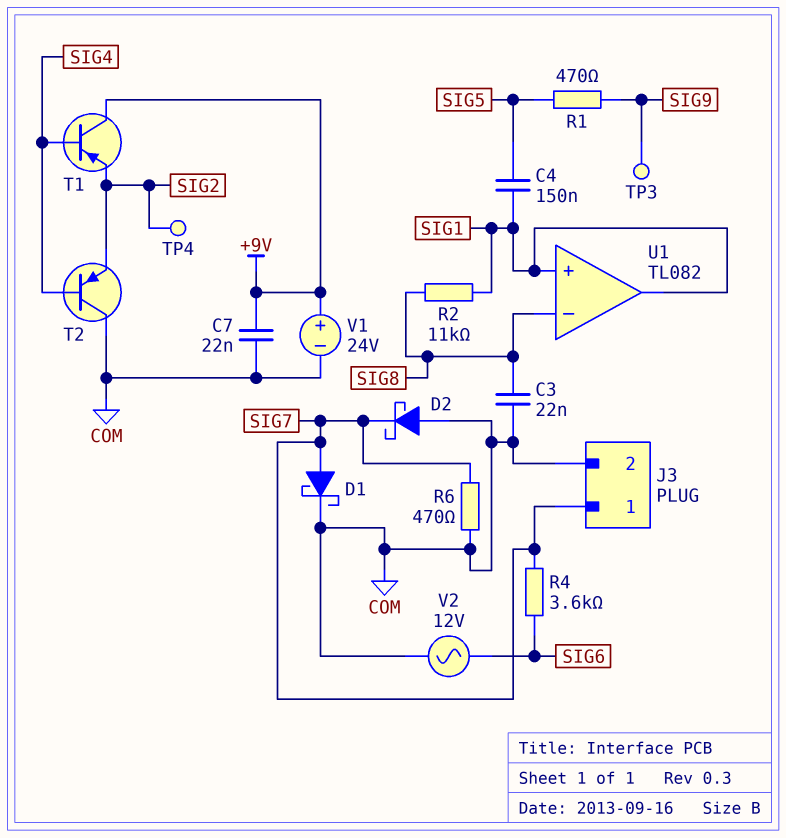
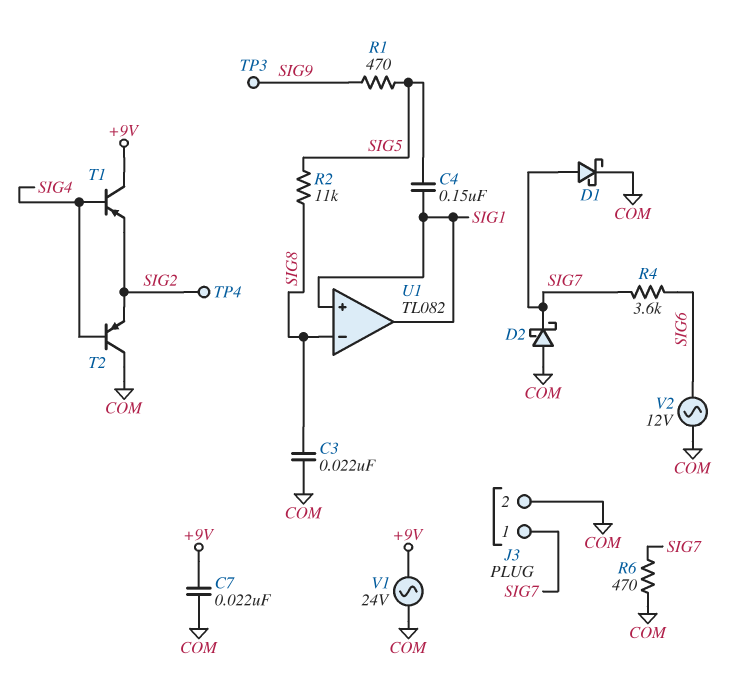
R2: 11k (SIG1, SIG8) -> 11k (SIG5, SIG8)
V1: 24V (plus +9V, minus COM) -> AC 24V (+9V, COM)

